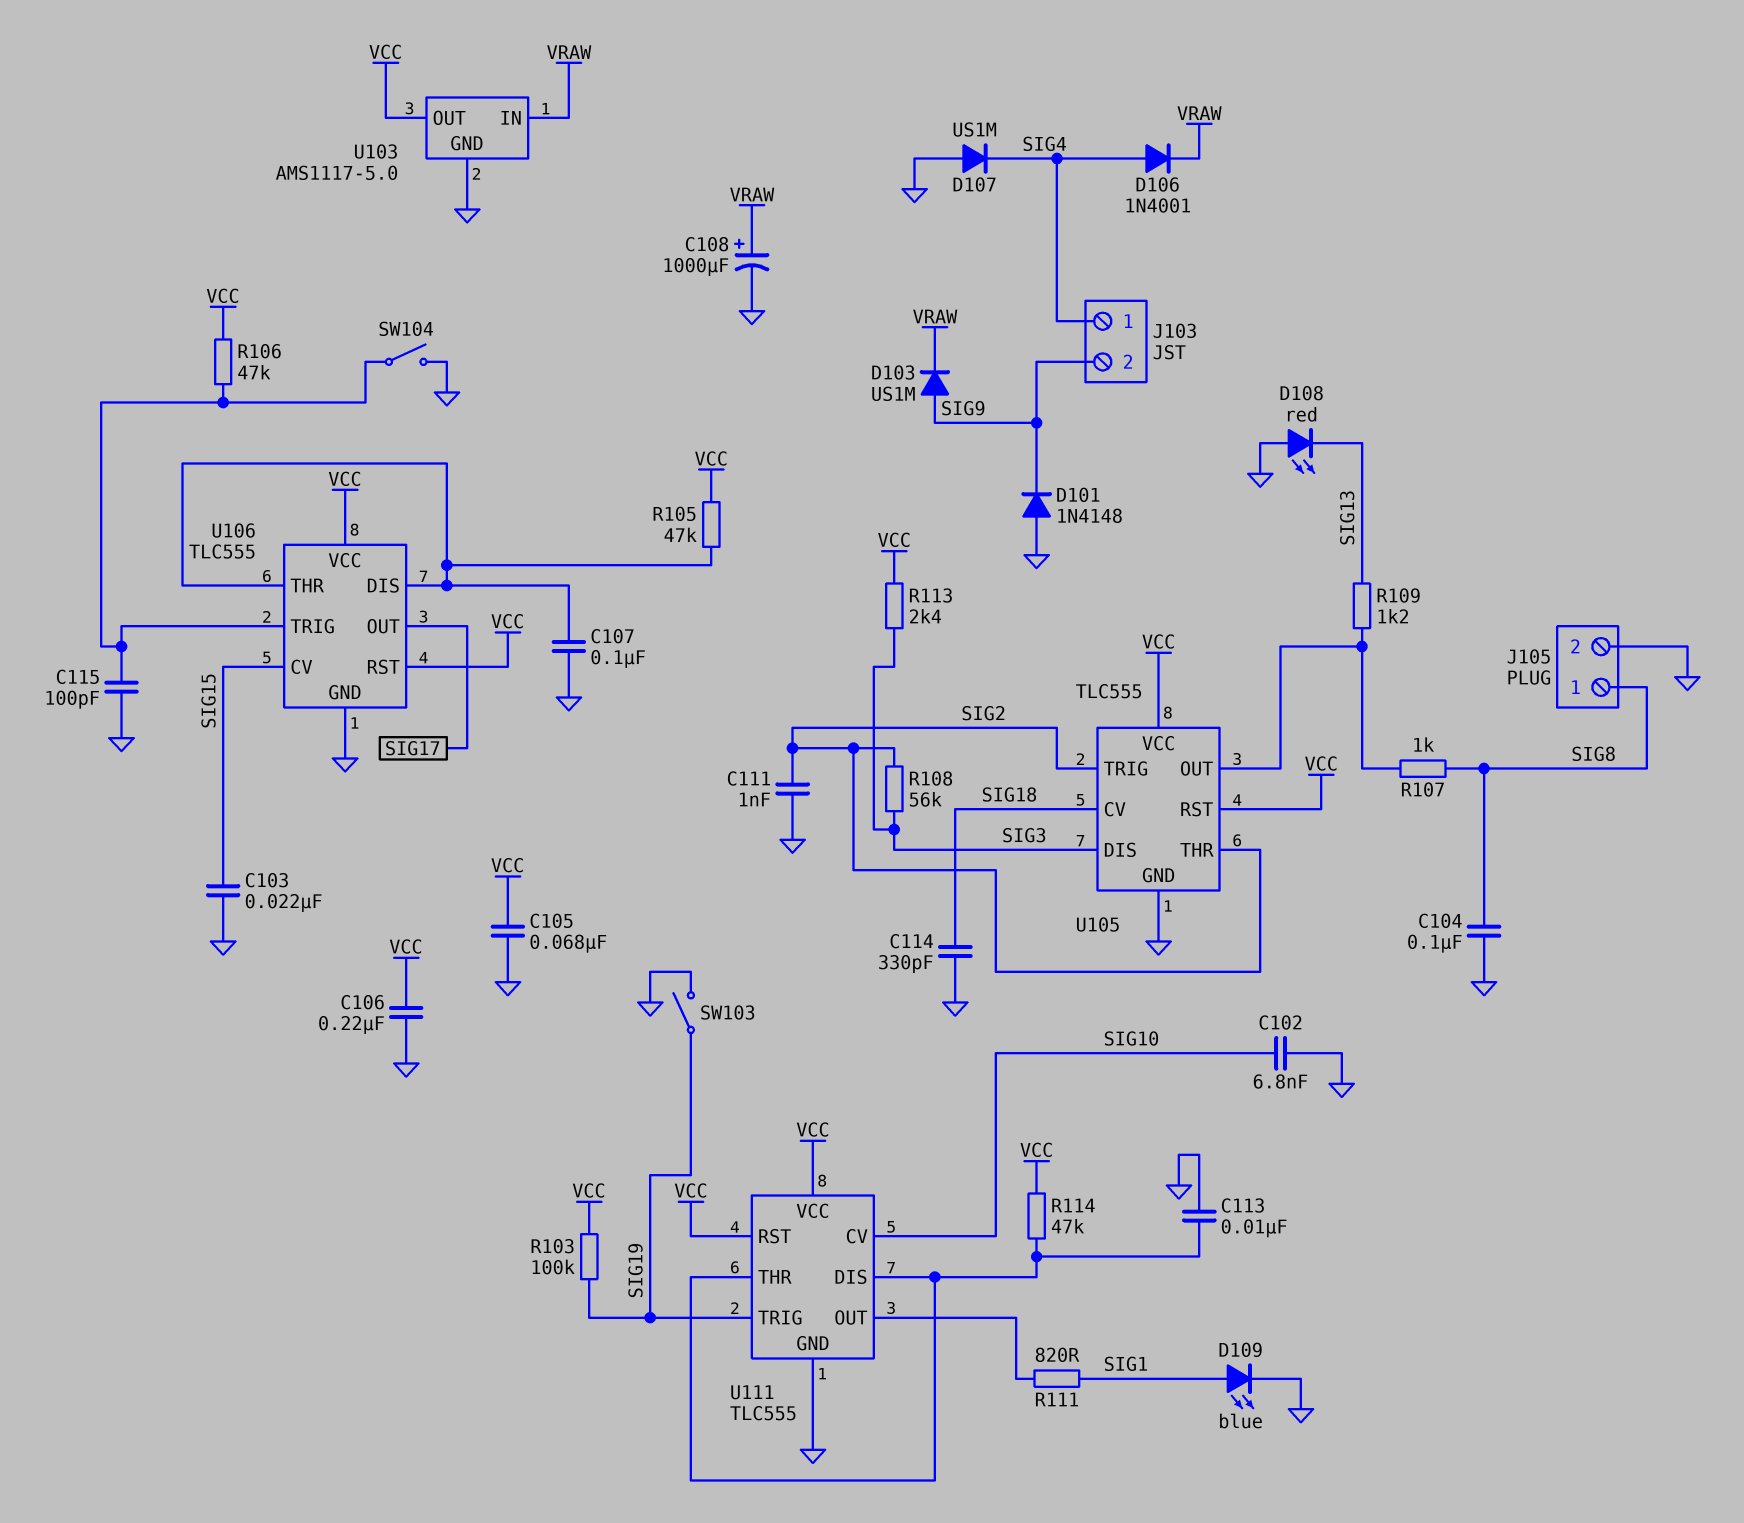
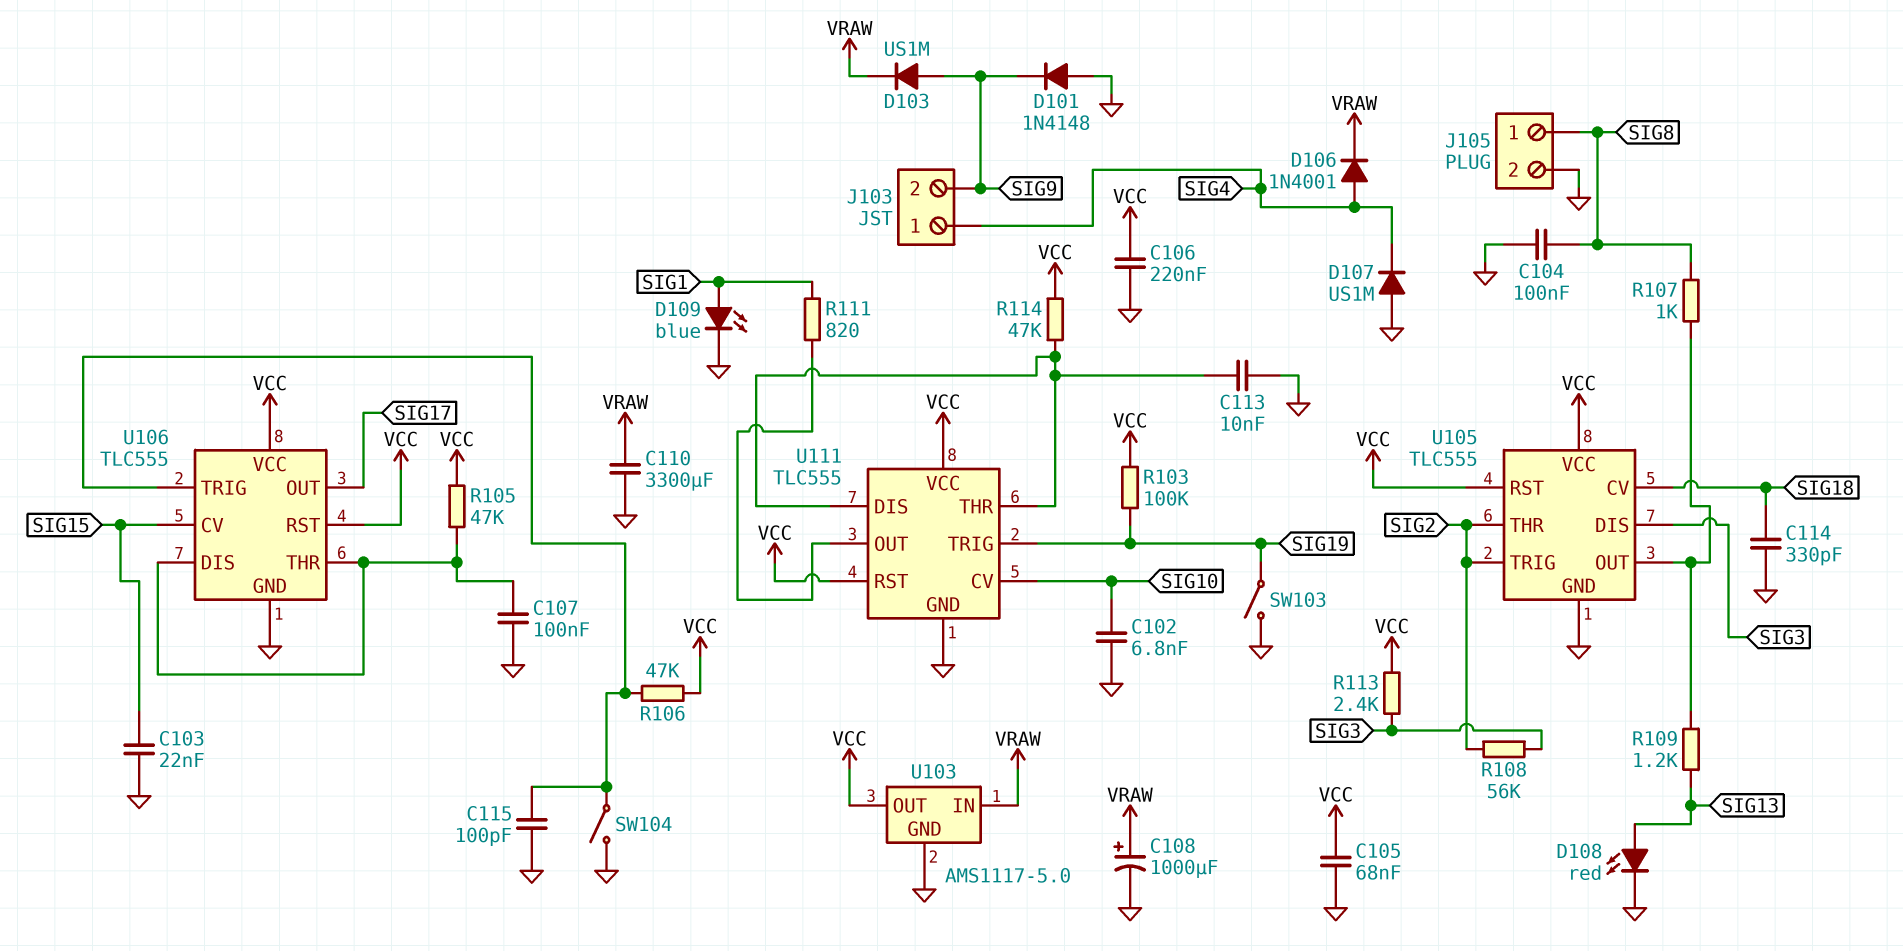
C110: none -> 3300uF (GND, VRAW)
C111: 1nF (GND, SIG2) -> none
D108: LED red (A GND, K SIG13) -> LED red (A SIG13, K GND)

